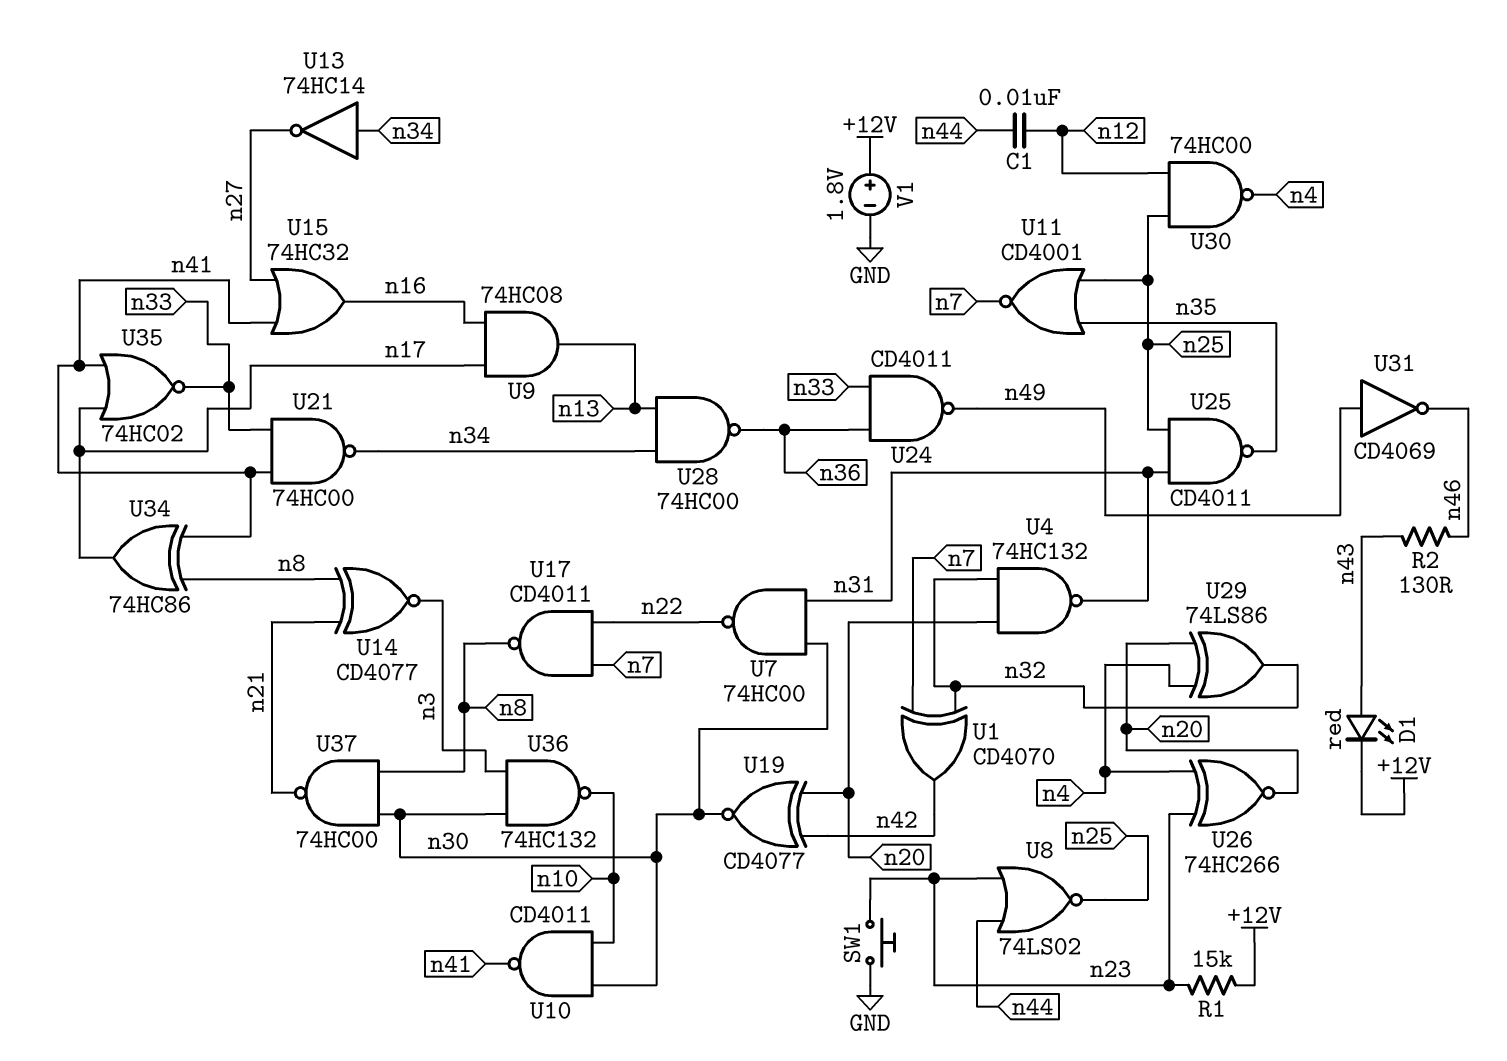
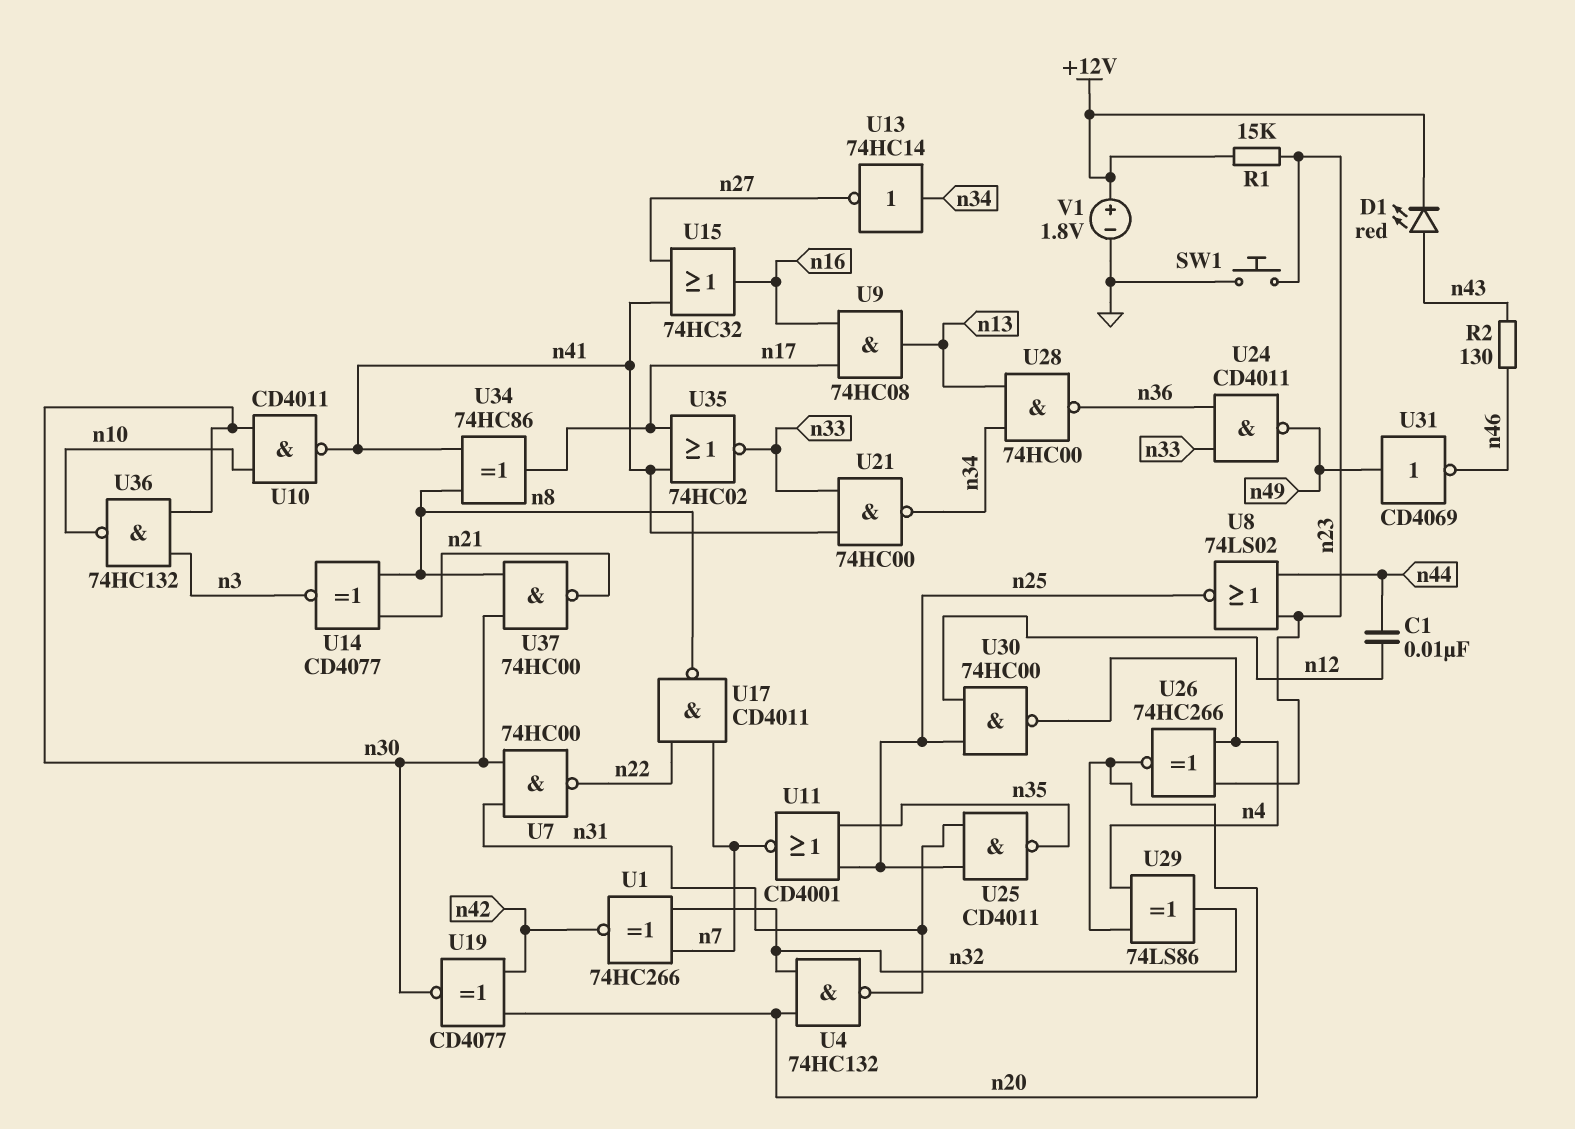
U1: XOR CD4070 (in n7, in n32, out n42) -> XNOR 74HC266 (in n7, in n32, out n42)

